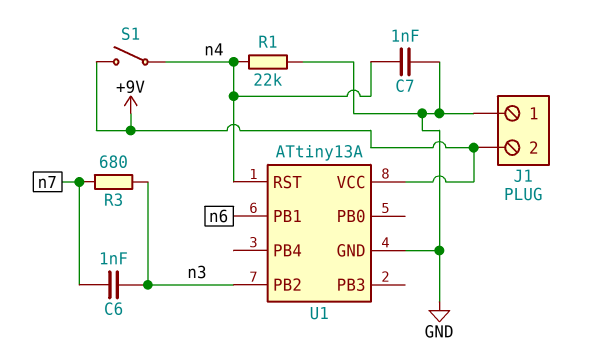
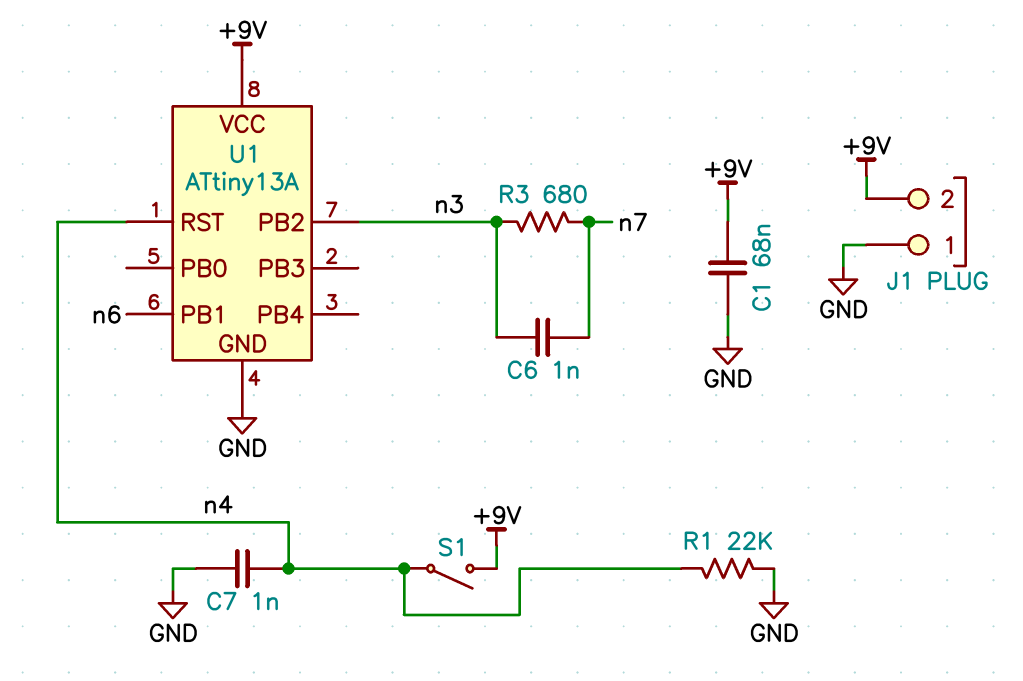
C1: none -> 68nF (+9V, GND)

